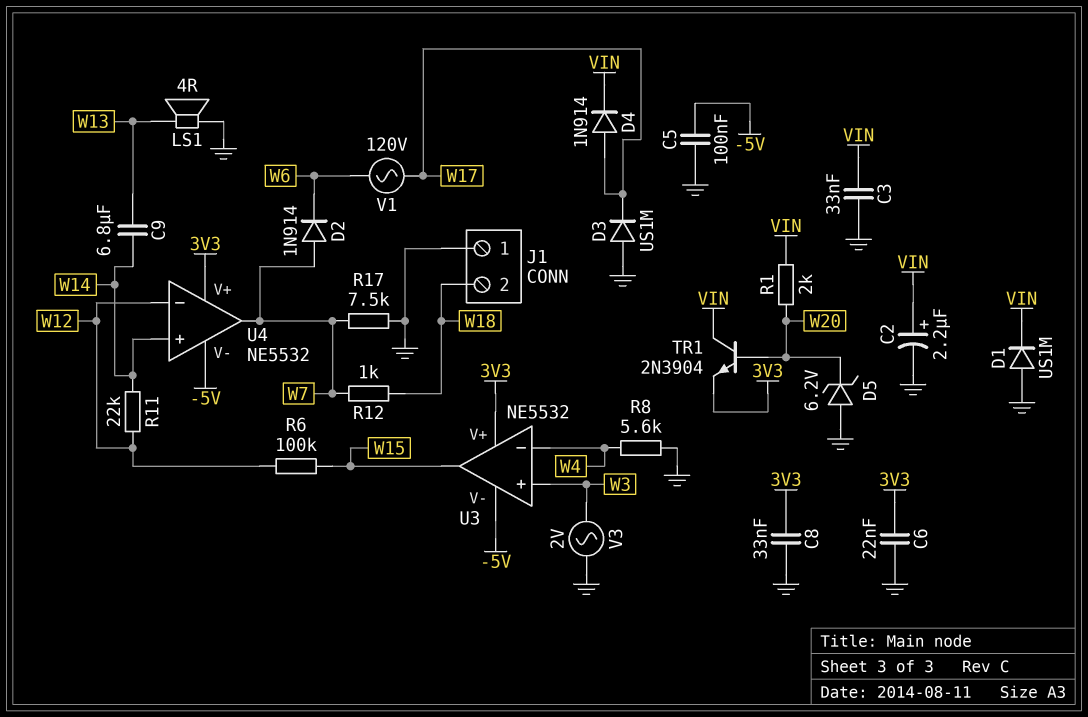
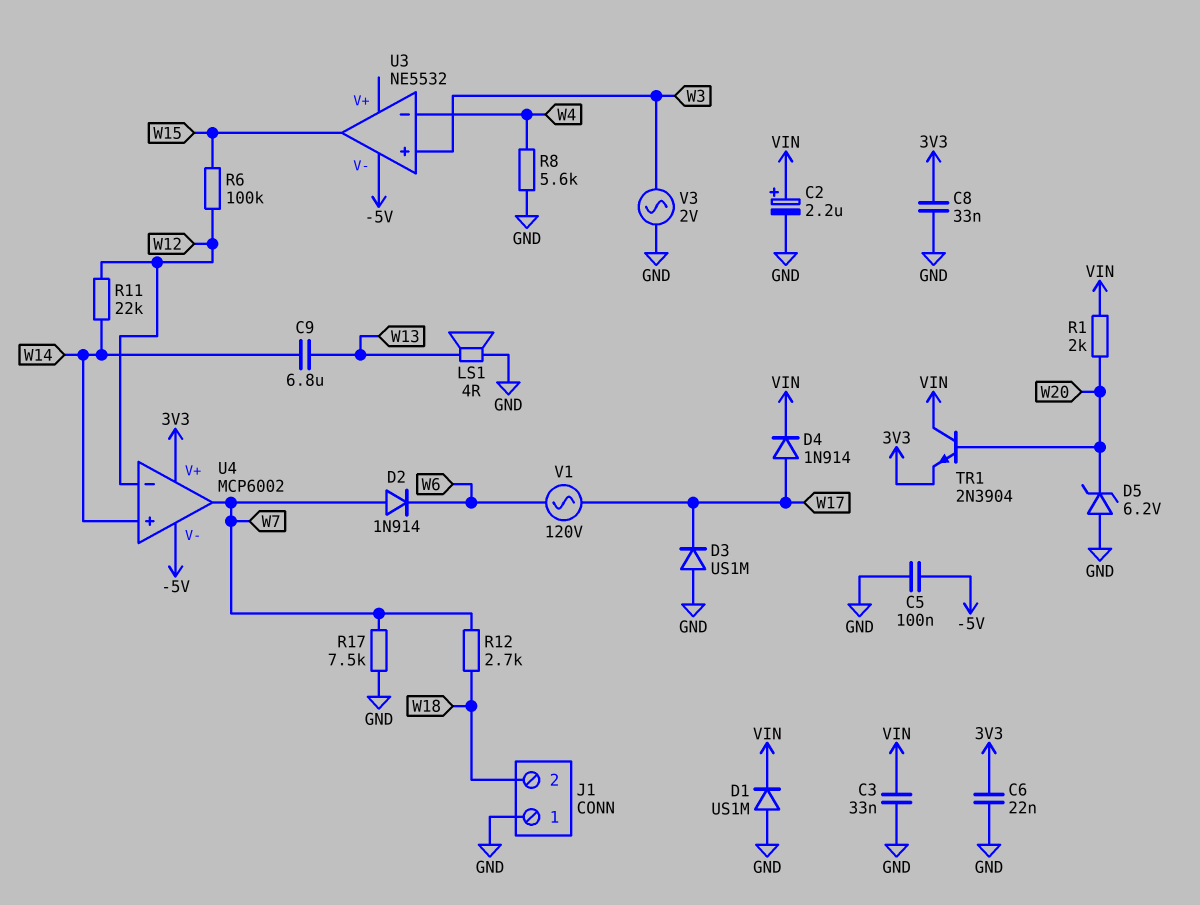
R12: 1k (W7, W18) -> 2.7k (W7, W18)
U3 pin V+: 3V3 -> none
U4: NE5532 -> MCP6002

